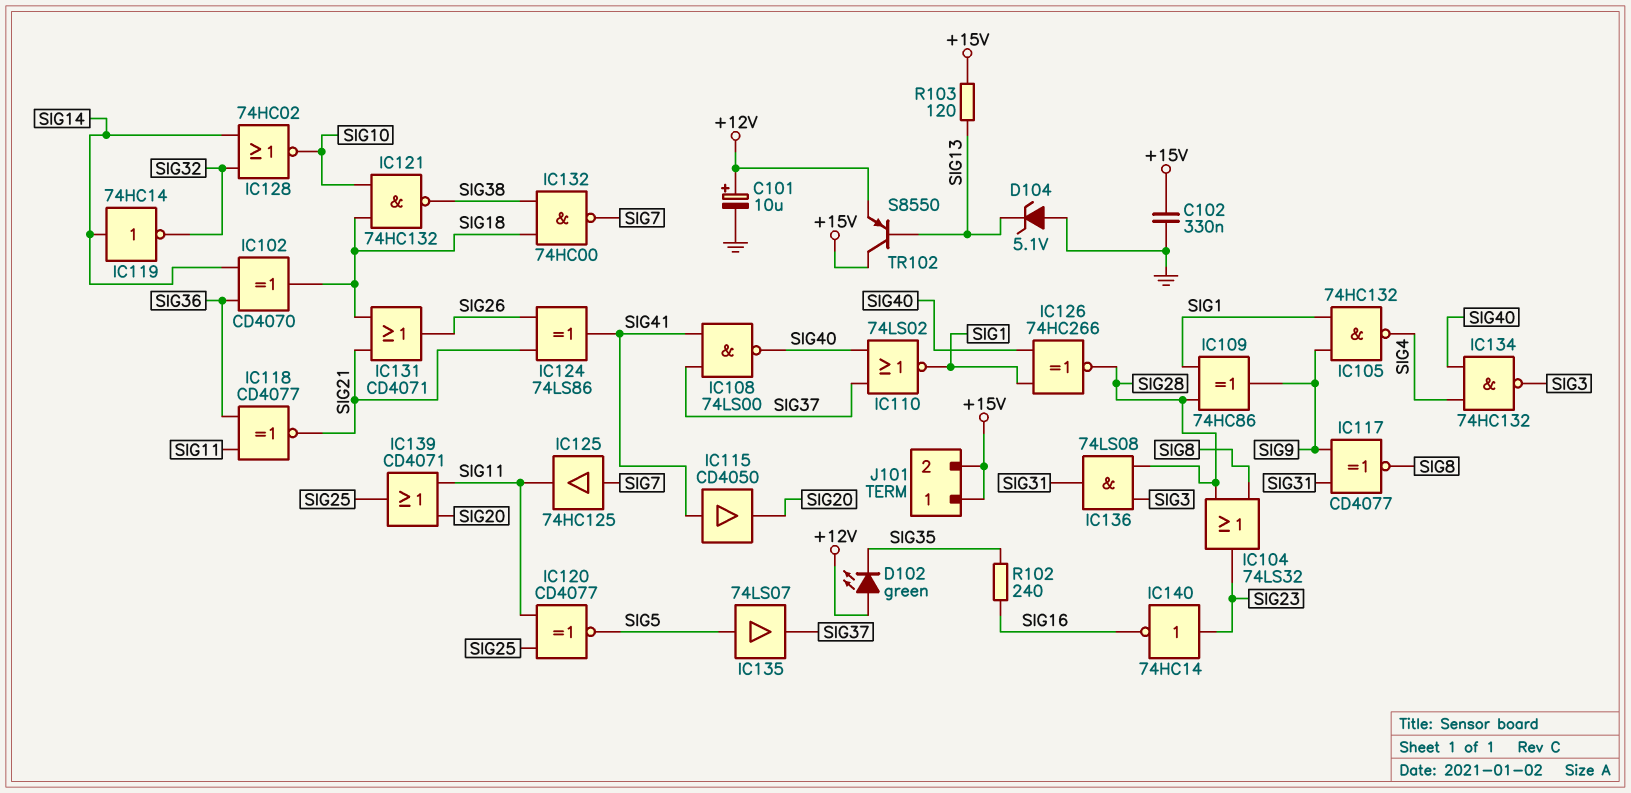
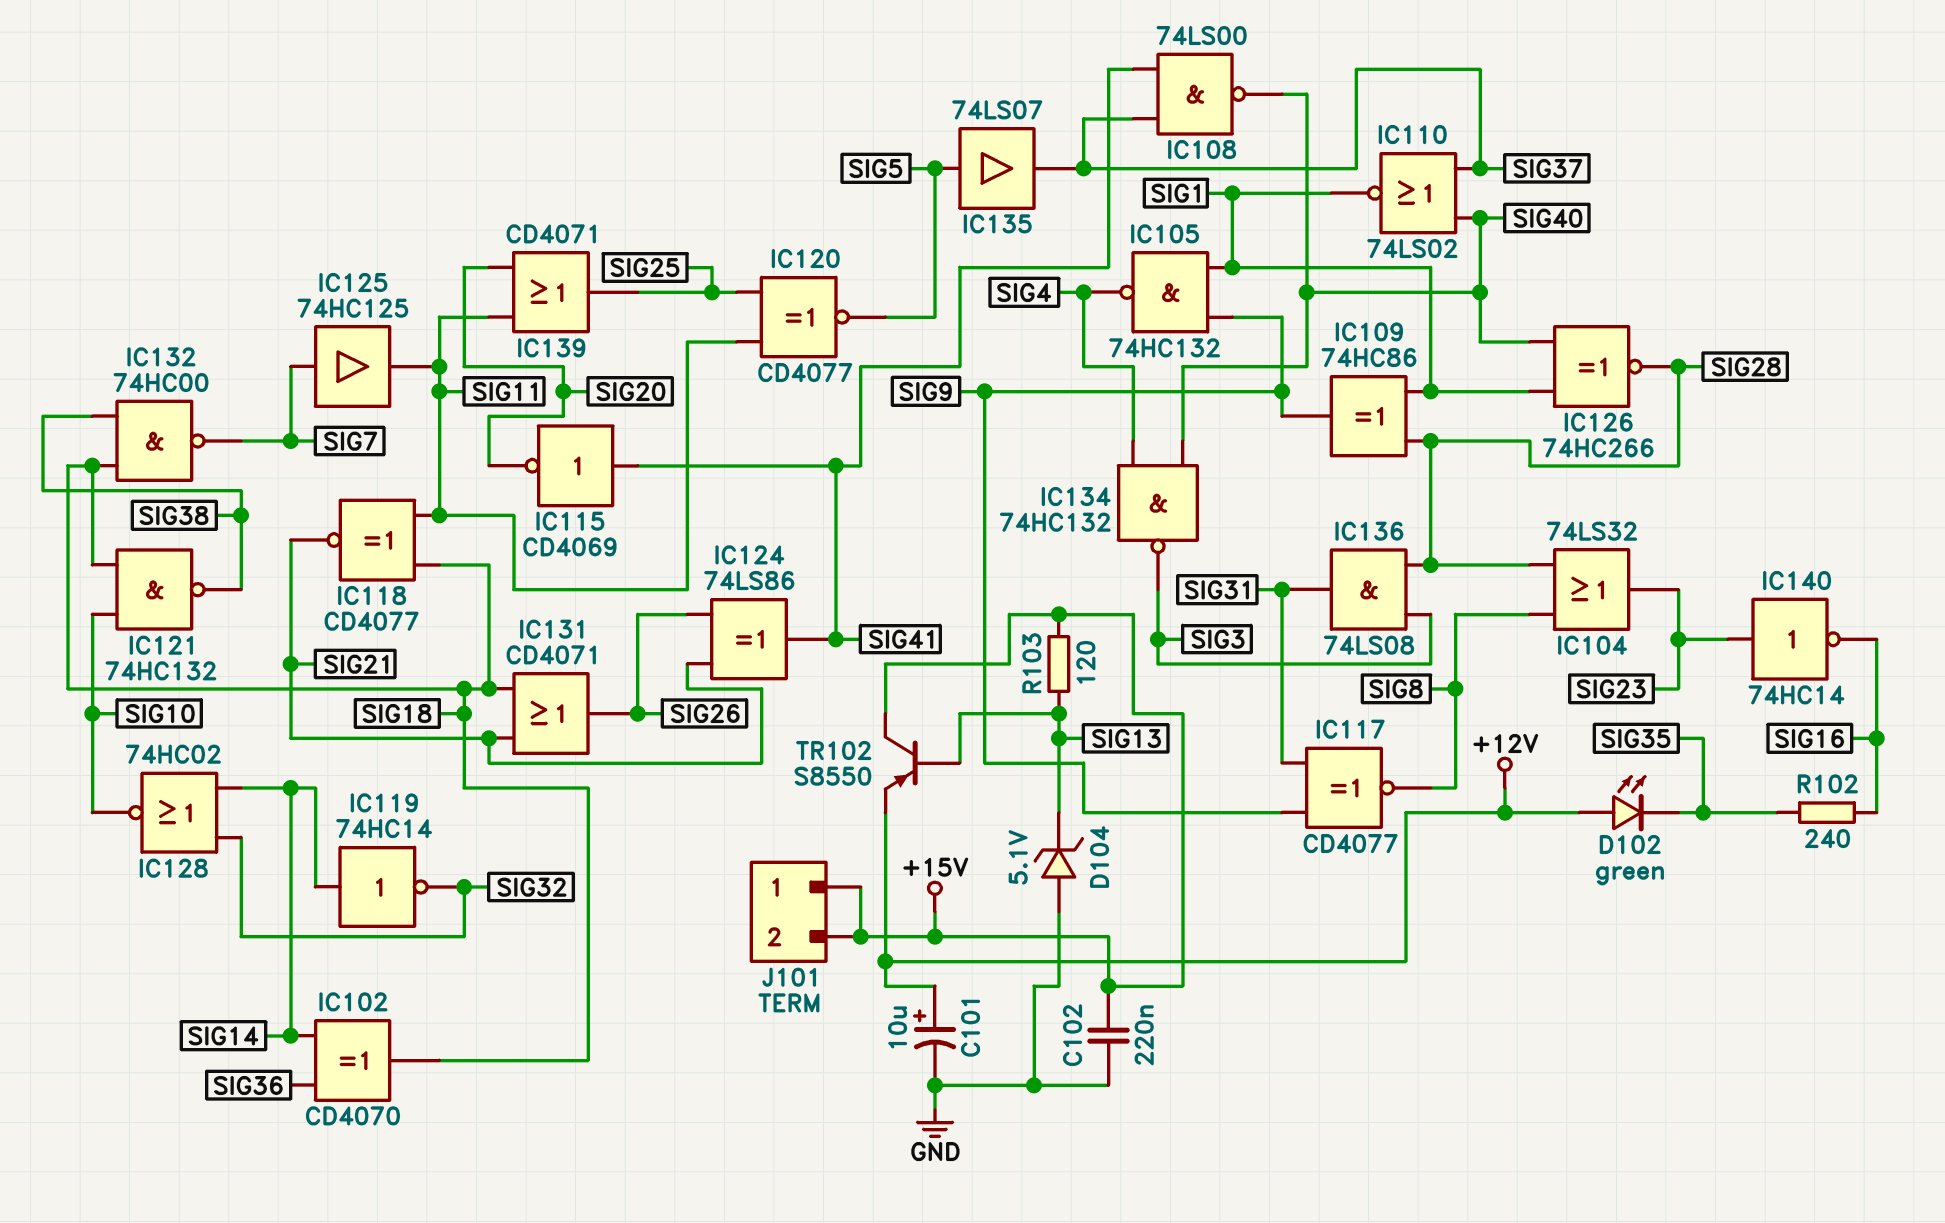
C102: 330nF (+15V, GND) -> 220nF (+15V, GND)
IC115: buffer CD4050 (in SIG41, out SIG20) -> NOT CD4069 (in SIG41, out SIG20)
IC118: XNOR CD4077 (in SIG11, in SIG36, out SIG21) -> XNOR CD4077 (in SIG11, in SIG18, out SIG21)

